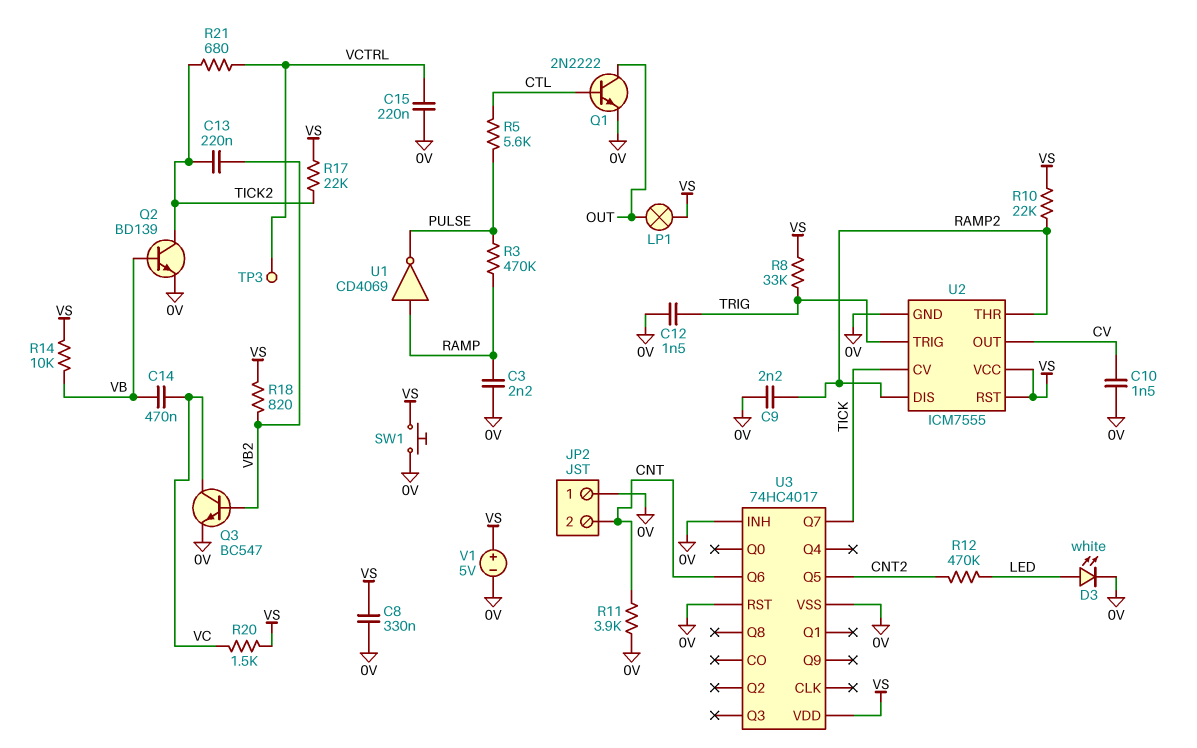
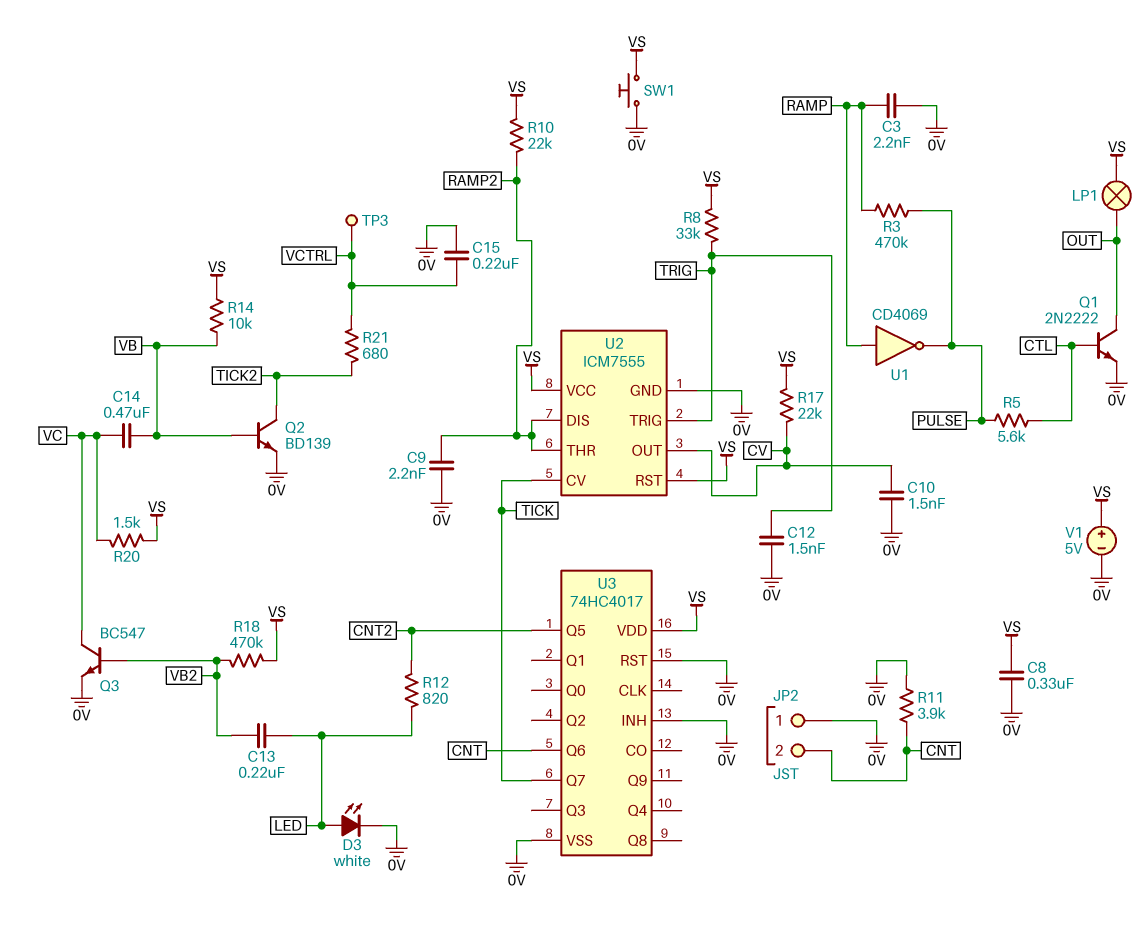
C13: 220nF (TICK2, VB2) -> 220nF (LED, VB2)
R12: 470k (CNT2, LED) -> 820 (CNT2, LED)
R17: 22k (TICK2, VS) -> 22k (CV, VS)
R18: 820 (VB2, VS) -> 470k (VB2, VS)

